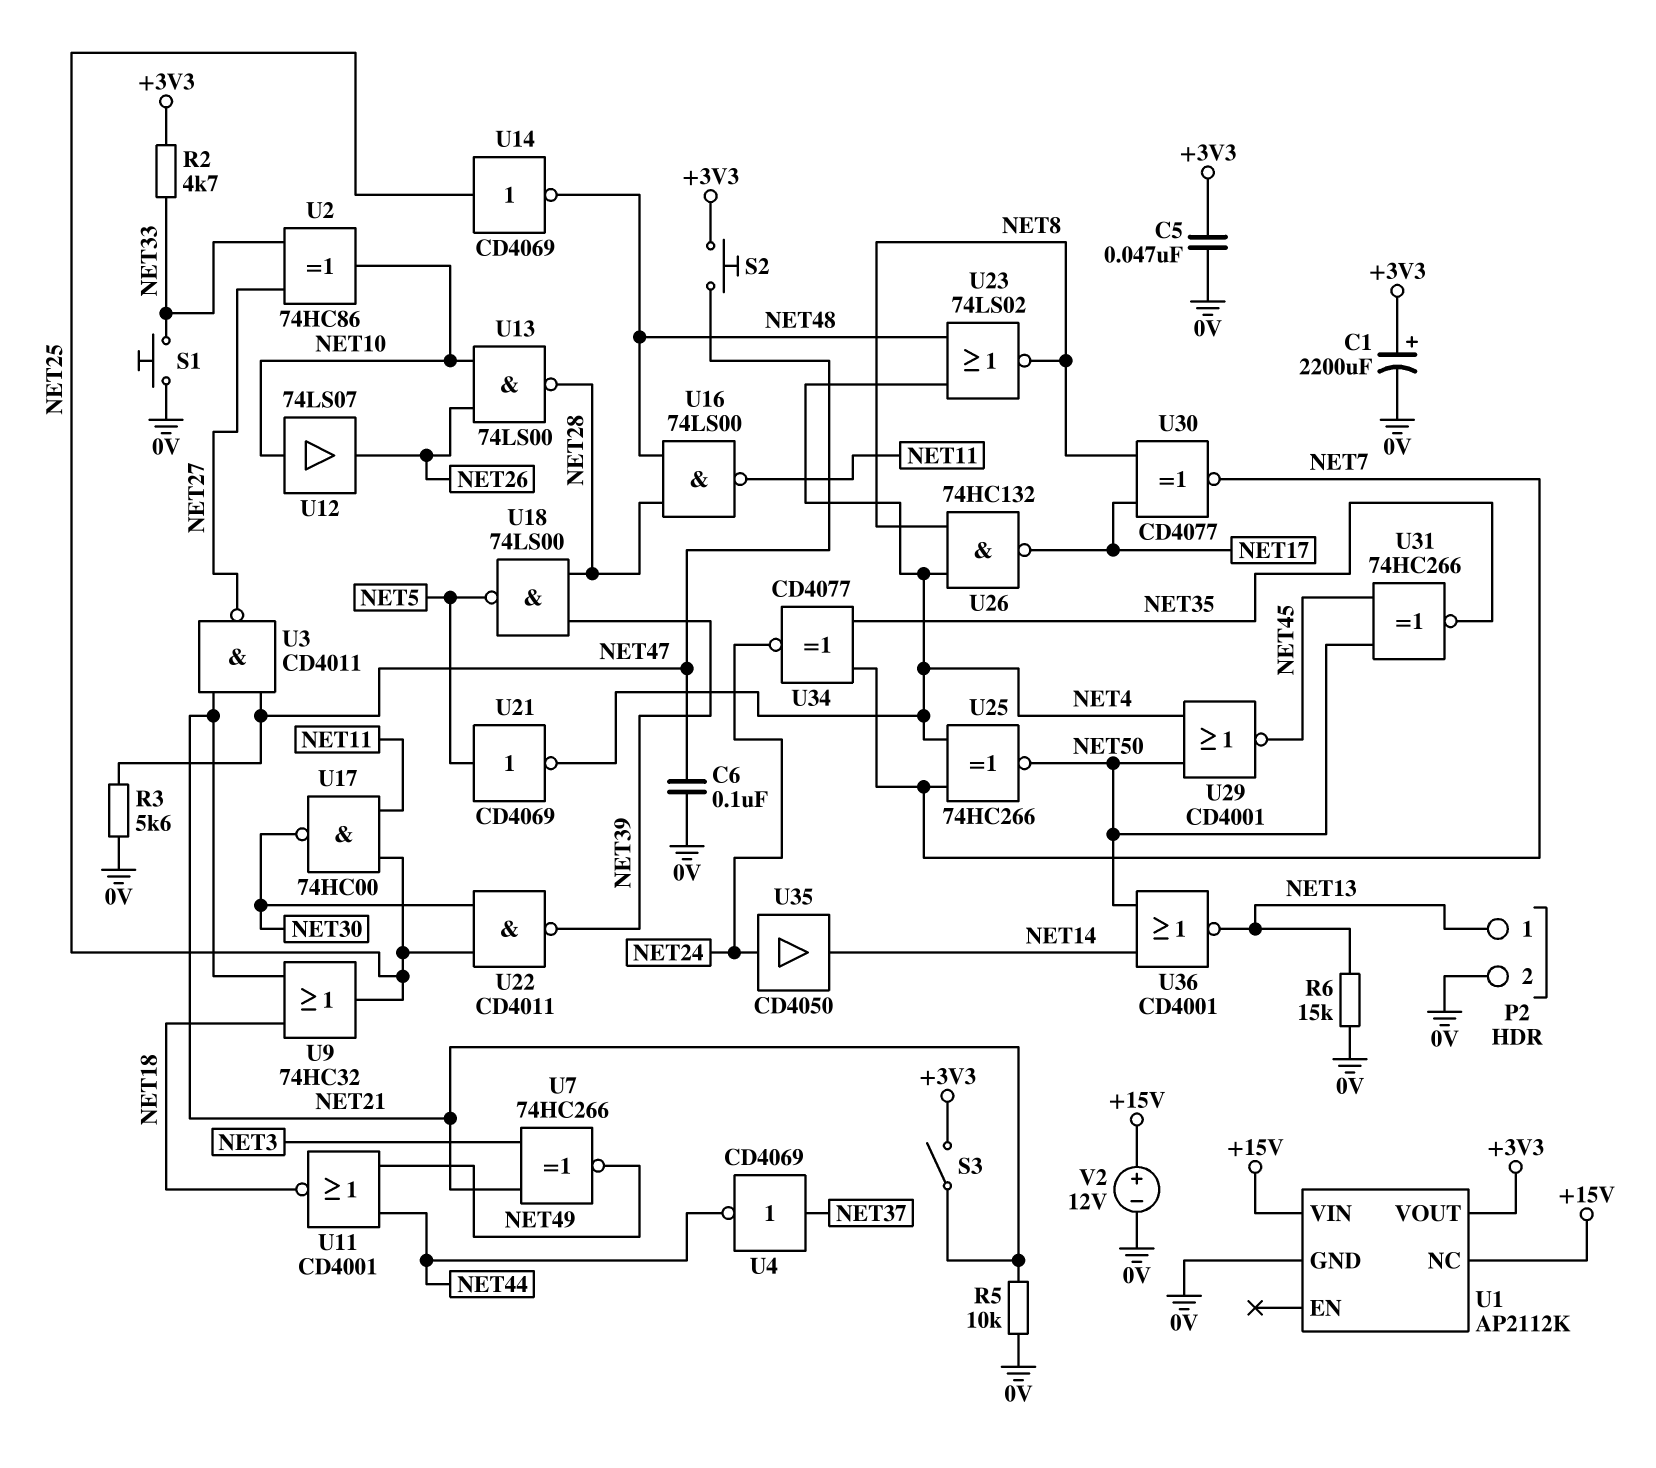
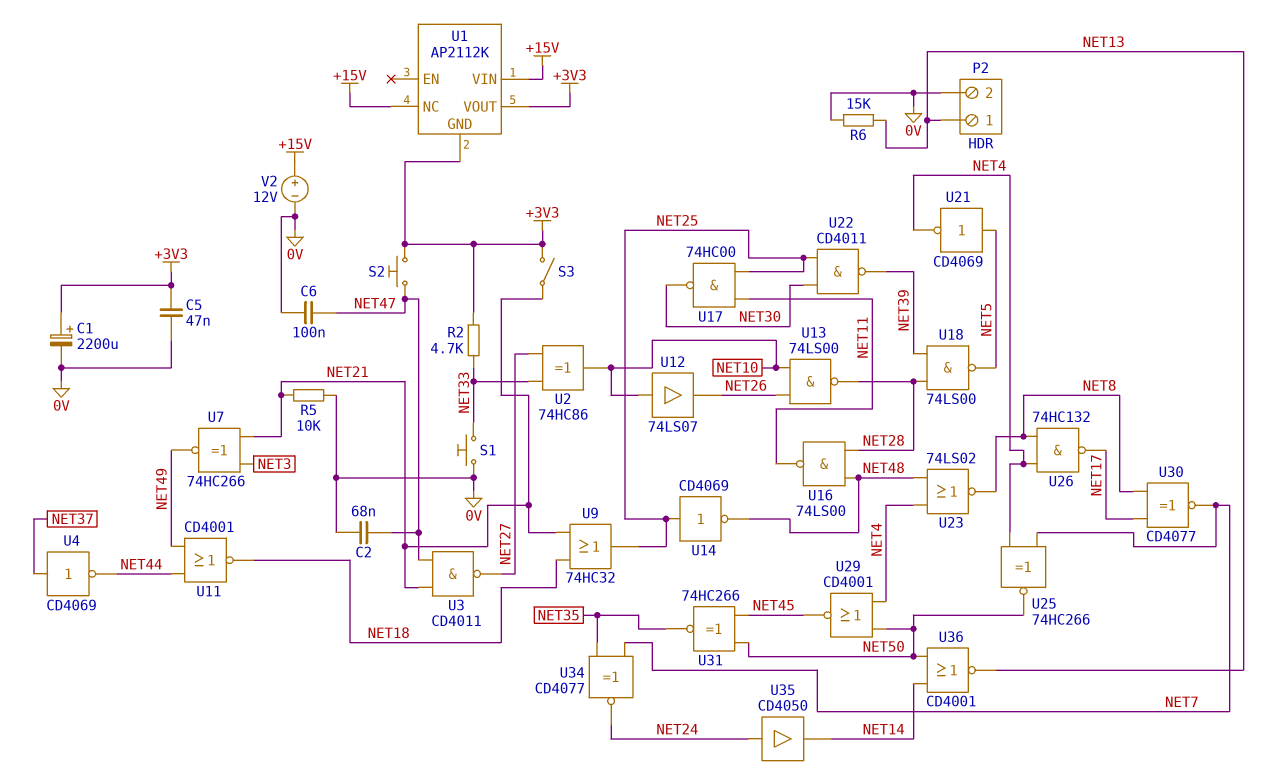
C2: none -> 68nF (0V, NET47)
R3: 5.6k (0V, NET47) -> none
U1 pin GND: 0V -> +3V3

